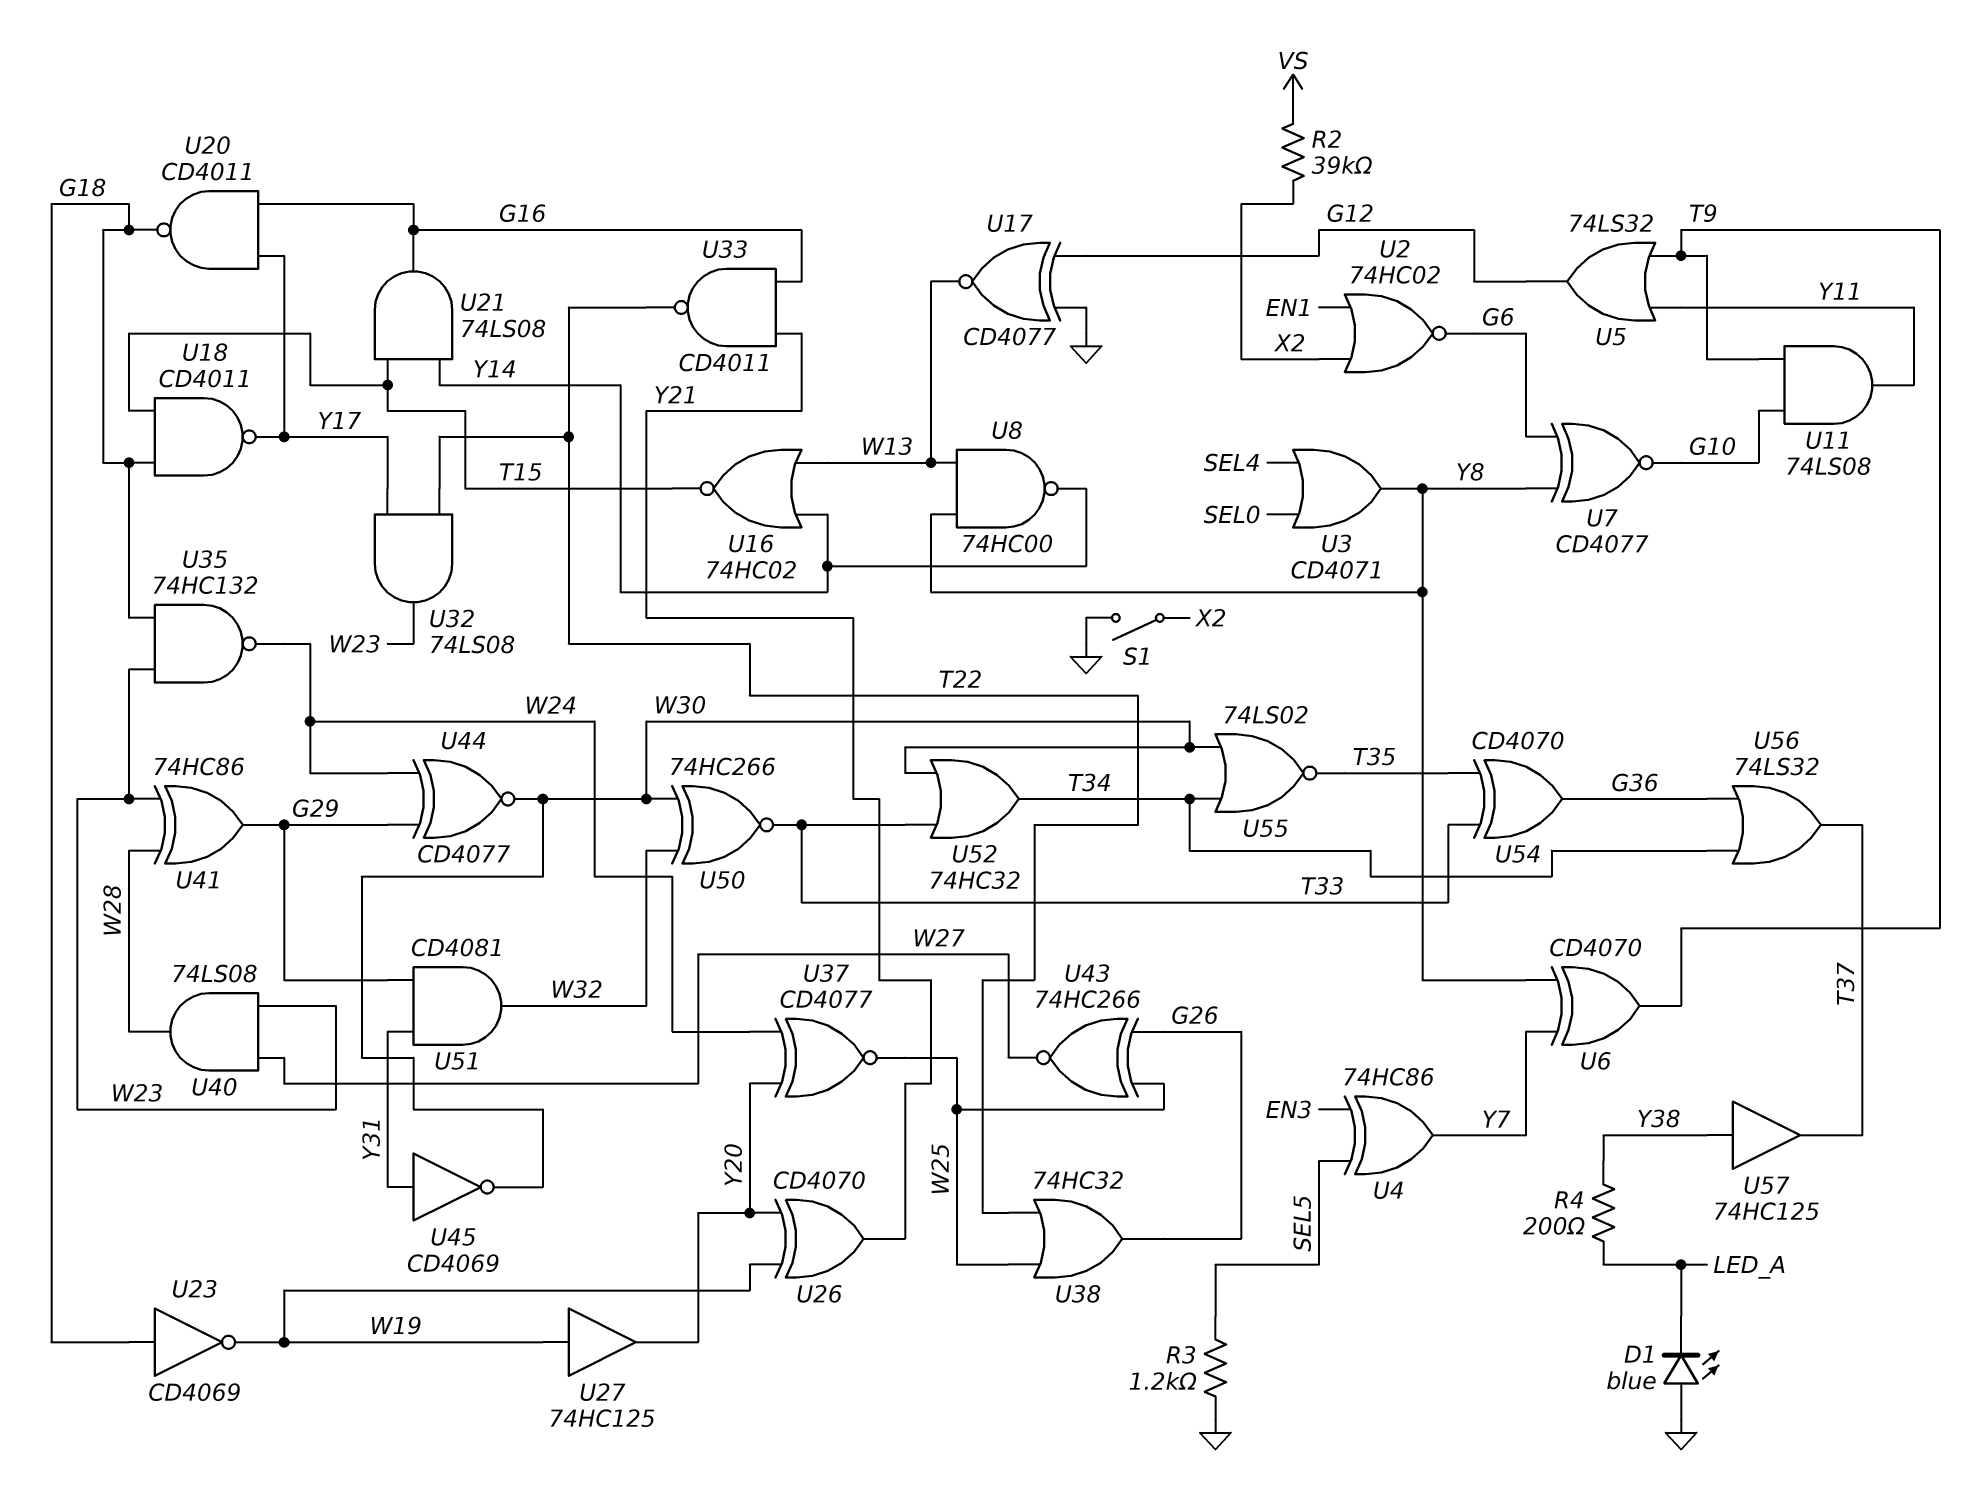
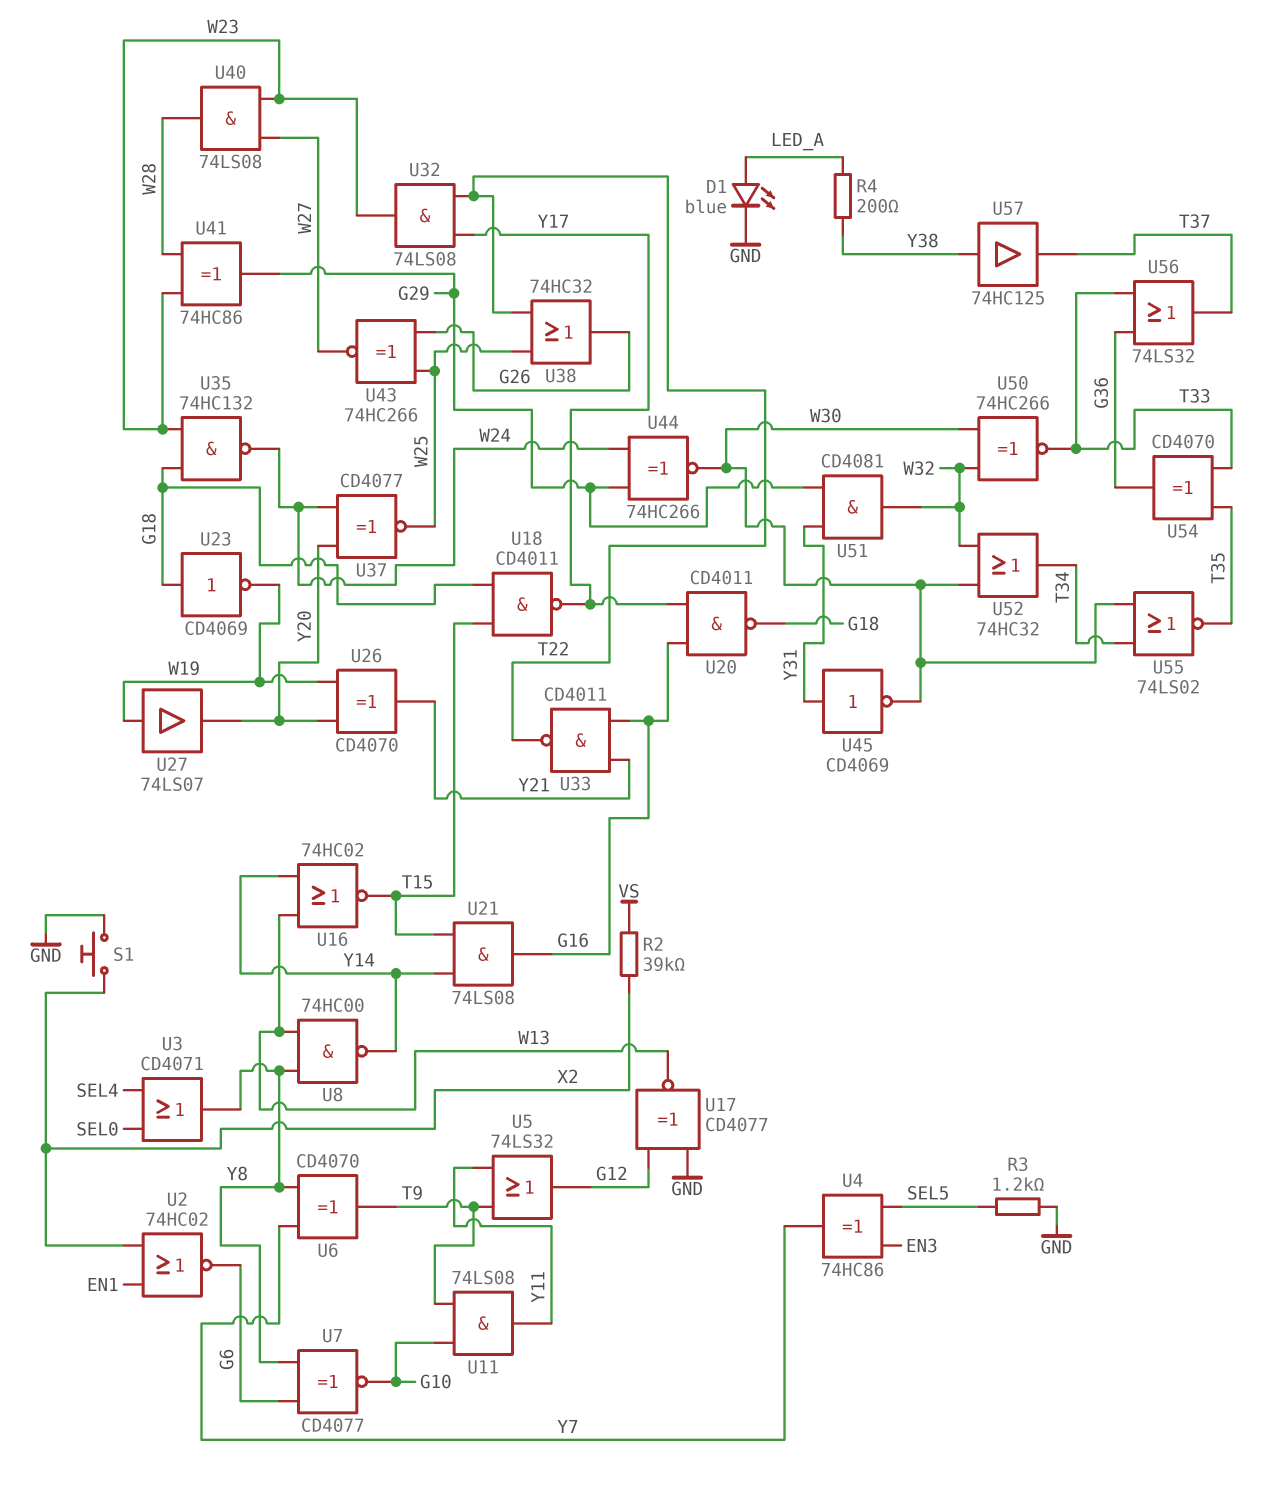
D1: LED blue (A GND, K LED_A) -> LED blue (A LED_A, K GND)
S1: switch (GND, X2) -> button (GND, X2)
U27: buffer 74HC125 (in W19, out Y20) -> buffer 74LS07 (in W19, out Y20)
U44: XNOR CD4077 (in G29, in W24, out W30) -> XNOR 74HC266 (in G29, in W24, out W30)
U52: OR 74HC32 (in T33, in W30, out T34) -> OR 74HC32 (in W30, in W32, out T34)
U56: OR 74LS32 (in G36, in T34, out T37) -> OR 74LS32 (in G36, in T33, out T37)

